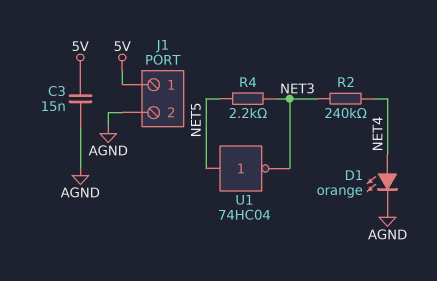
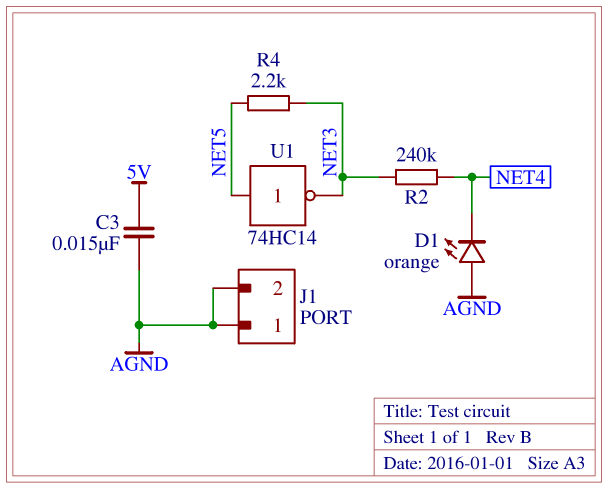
D1: LED orange (A NET4, K AGND) -> LED orange (A AGND, K NET4)
J1 pin 1: 5V -> AGND
U1: NOT 74HC04 (in NET5, out NET3) -> NOT 74HC14 (in NET5, out NET3)

